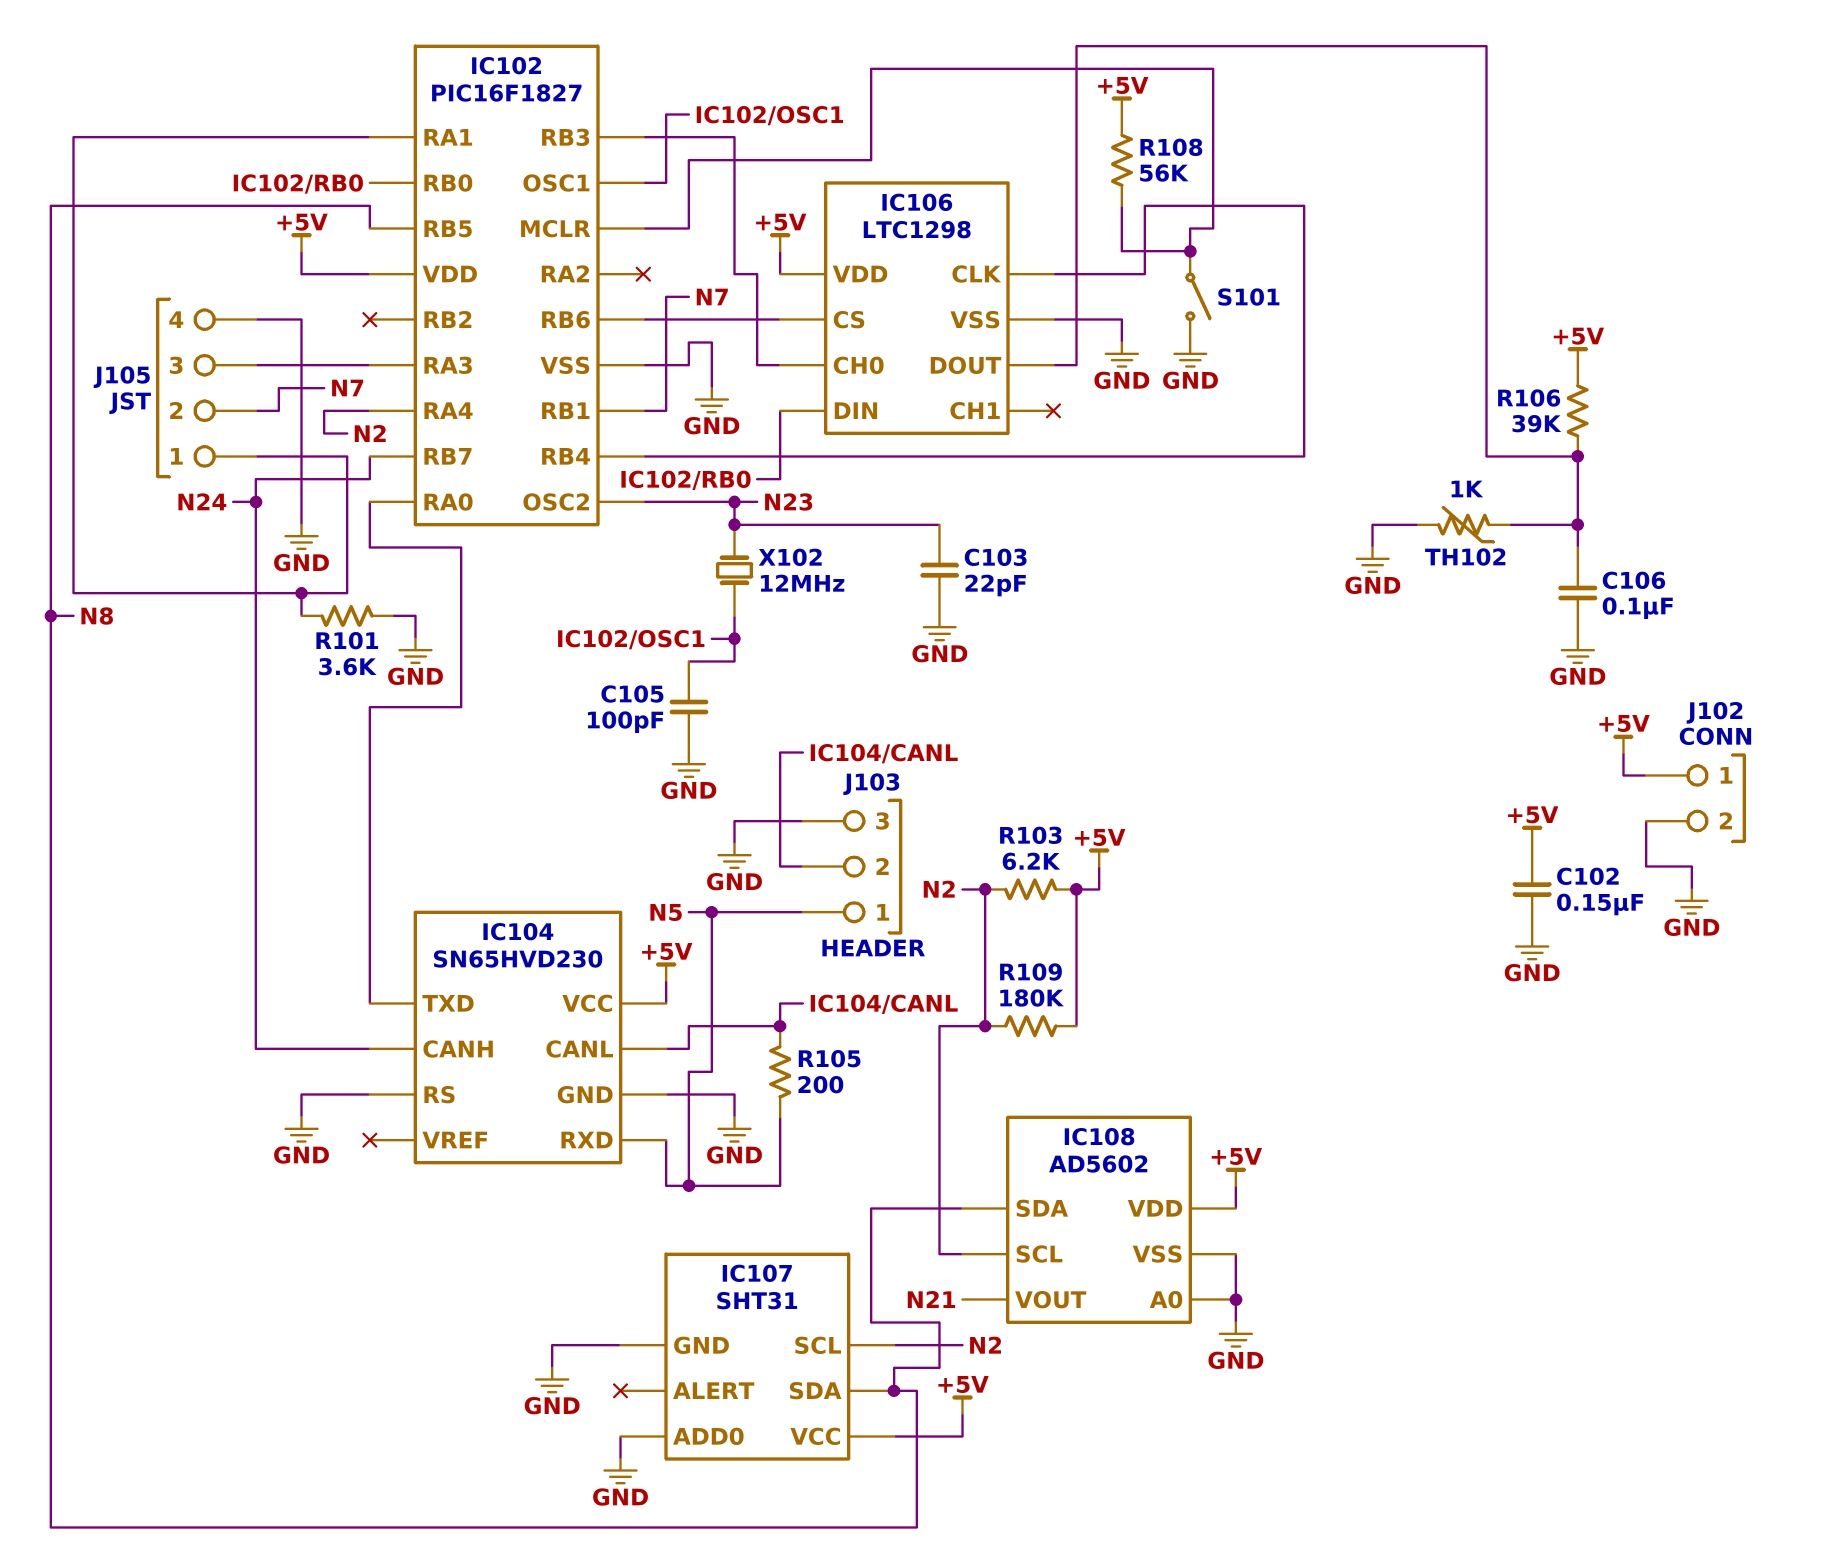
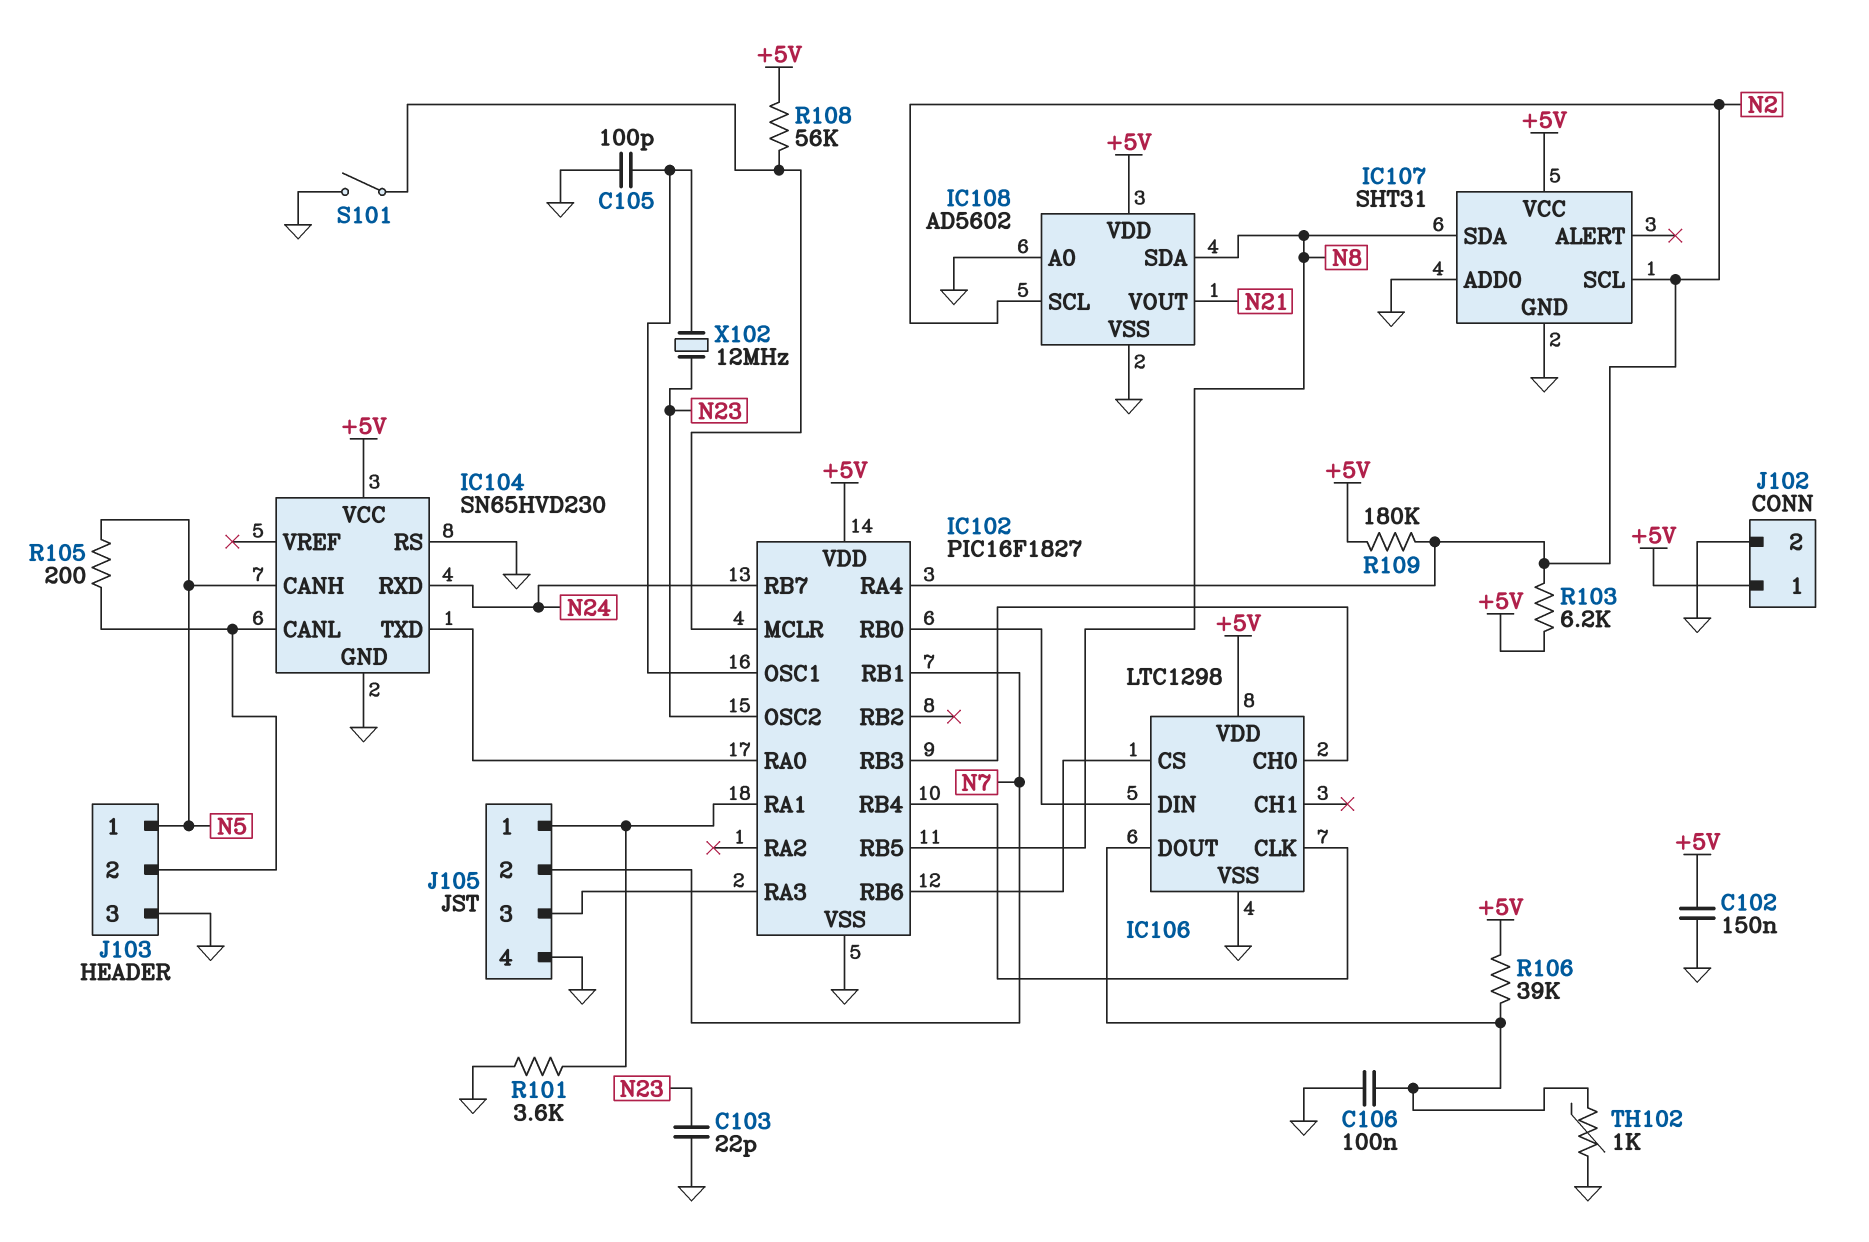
IC104 pin CANH: N24 -> N5
IC104 pin RXD: N5 -> N24

